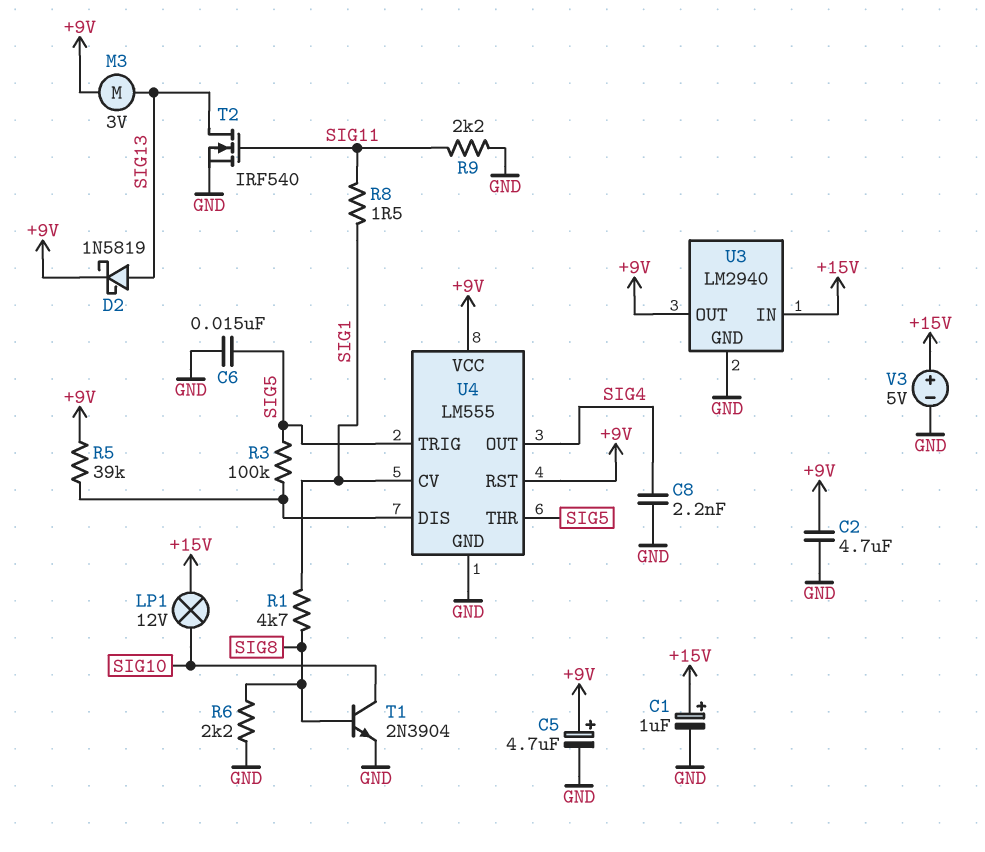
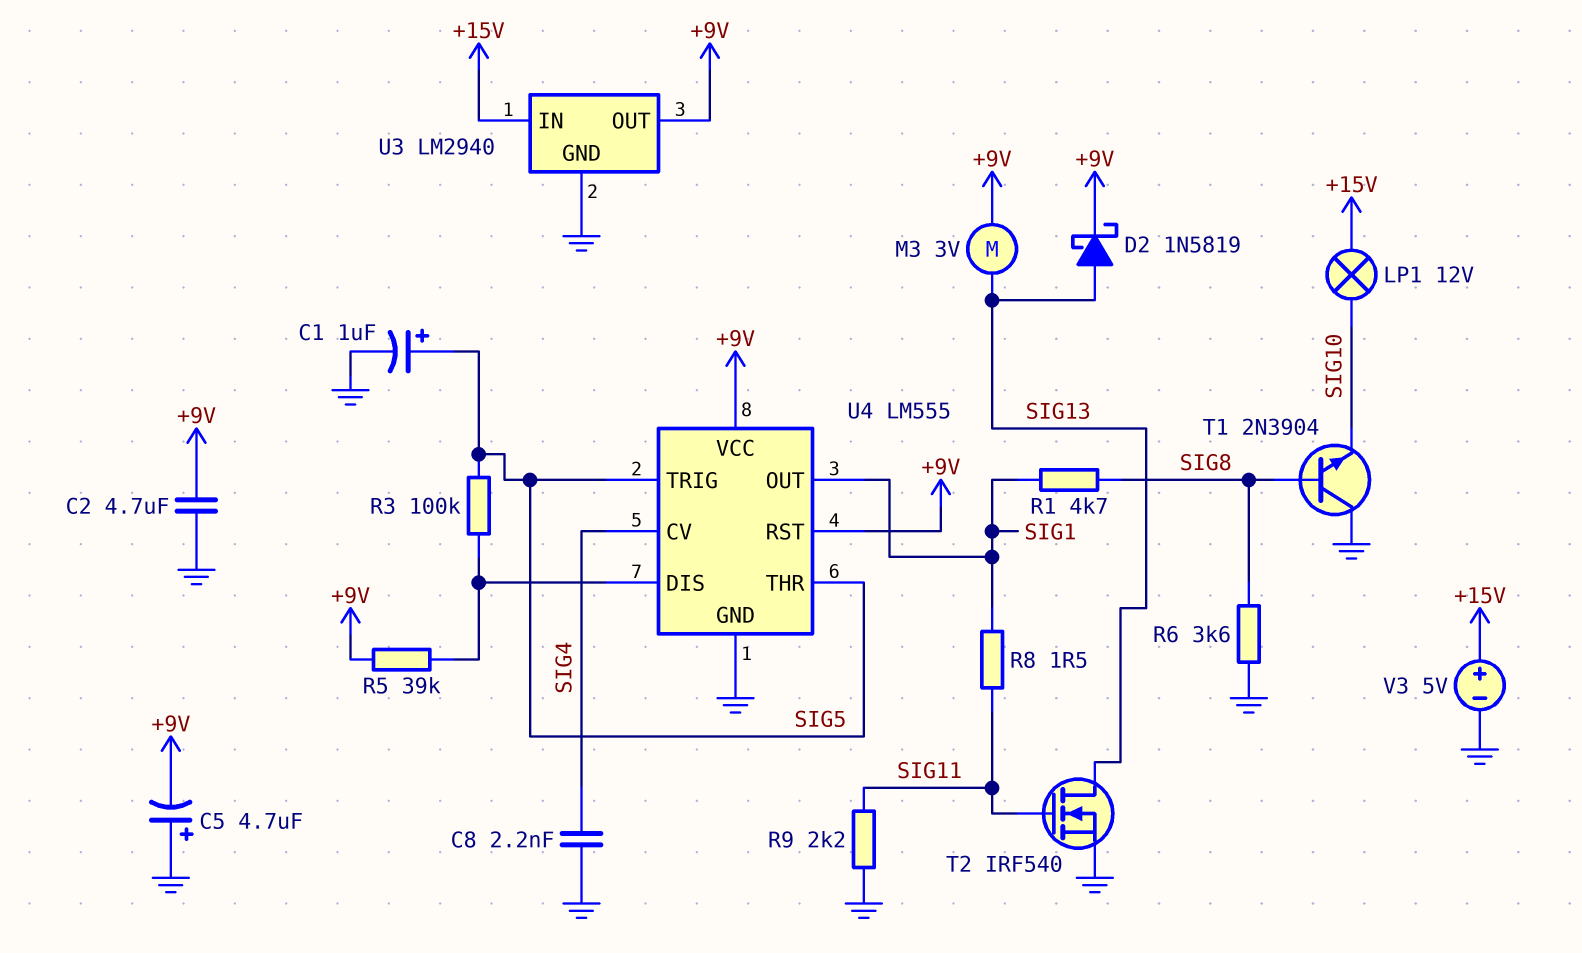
C1: 1uF (plus +15V, minus GND) -> 1uF (plus SIG5, minus GND)
C5: 4.7uF (plus +9V, minus GND) -> 4.7uF (plus GND, minus +9V)
C6: 15nF (GND, SIG5) -> none
R6: 2.2k (GND, SIG8) -> 3.6k (GND, SIG8)
T1: NPN 2N3904 (B SIG8, C SIG10, E GND) -> NPN 2N3904 (B SIG8, C GND, E SIG10)
U4 pin CV: SIG1 -> SIG4
U4 pin OUT: SIG4 -> SIG1

